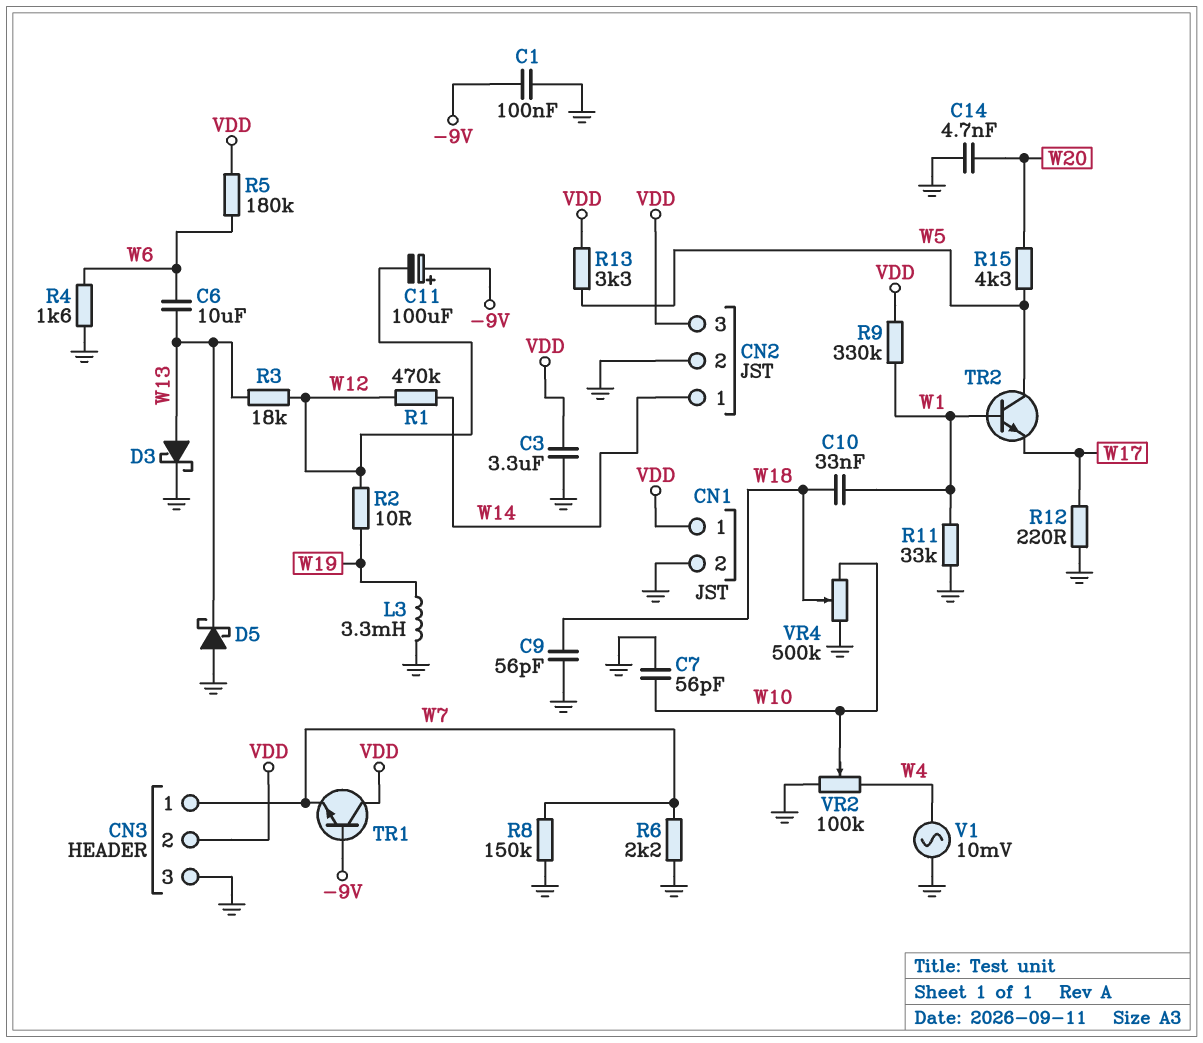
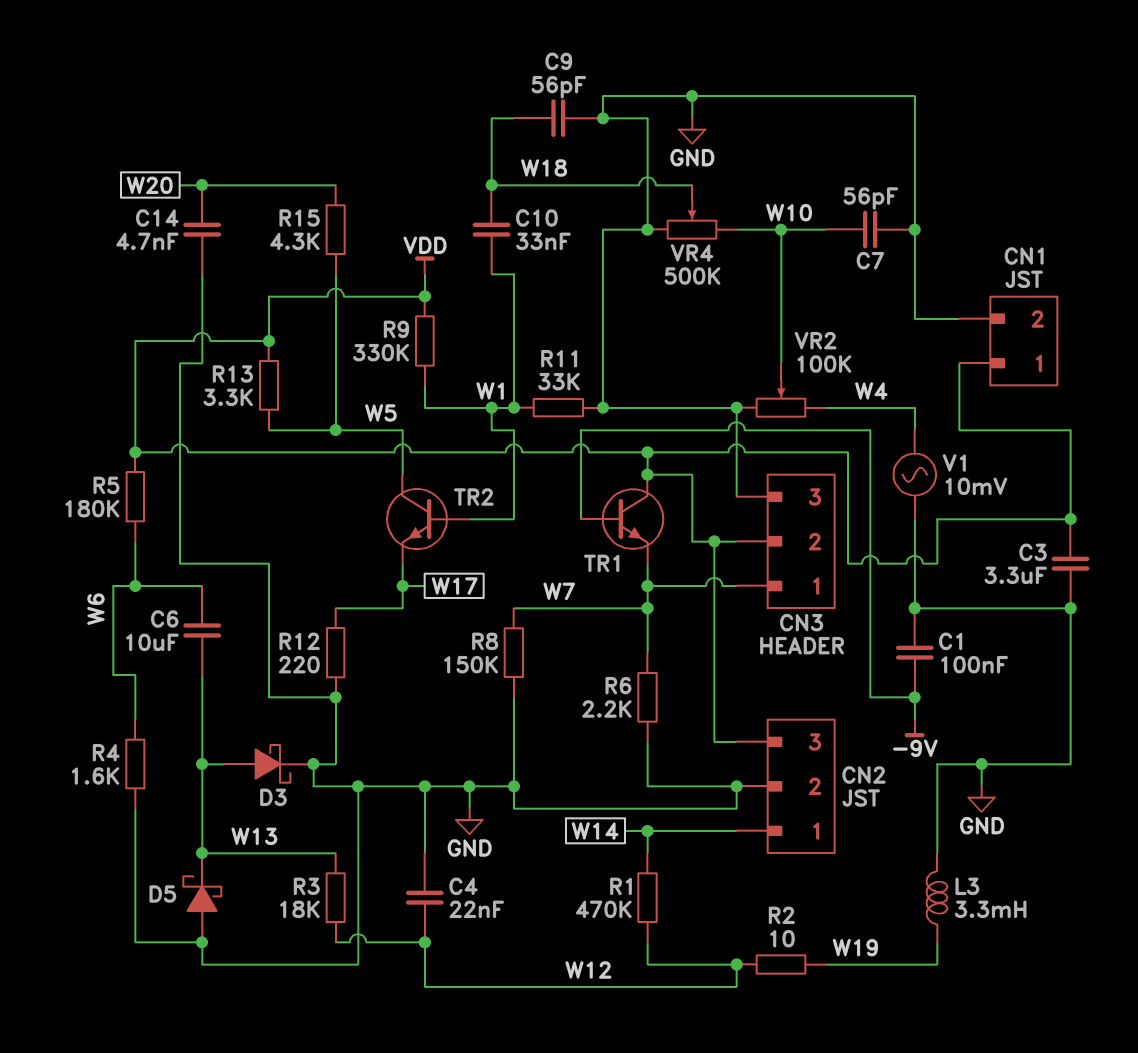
C4: none -> 22nF (GND, W12)
C11: 100uF (plus -9V, minus W12) -> none

